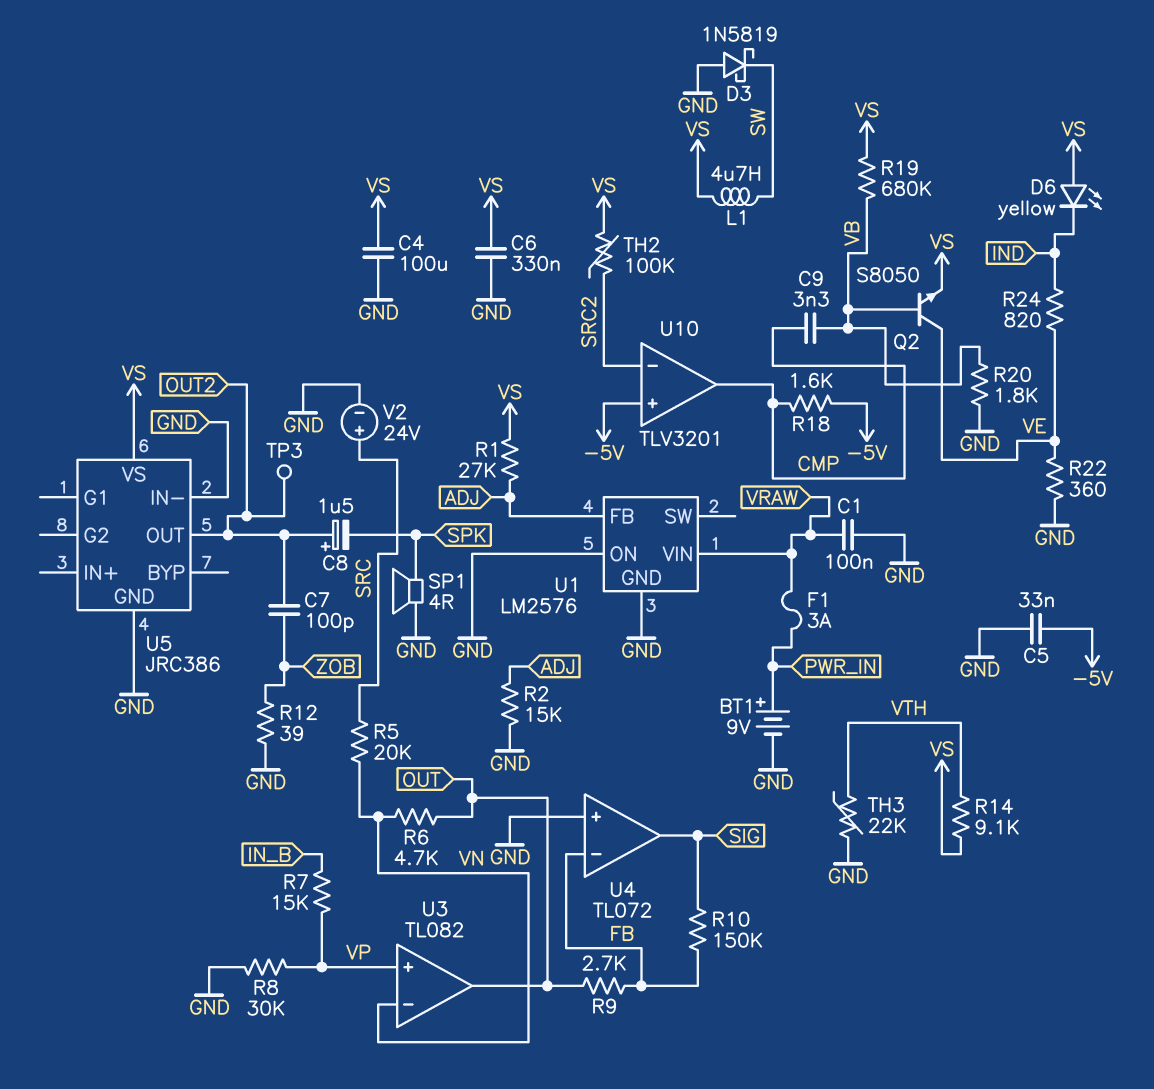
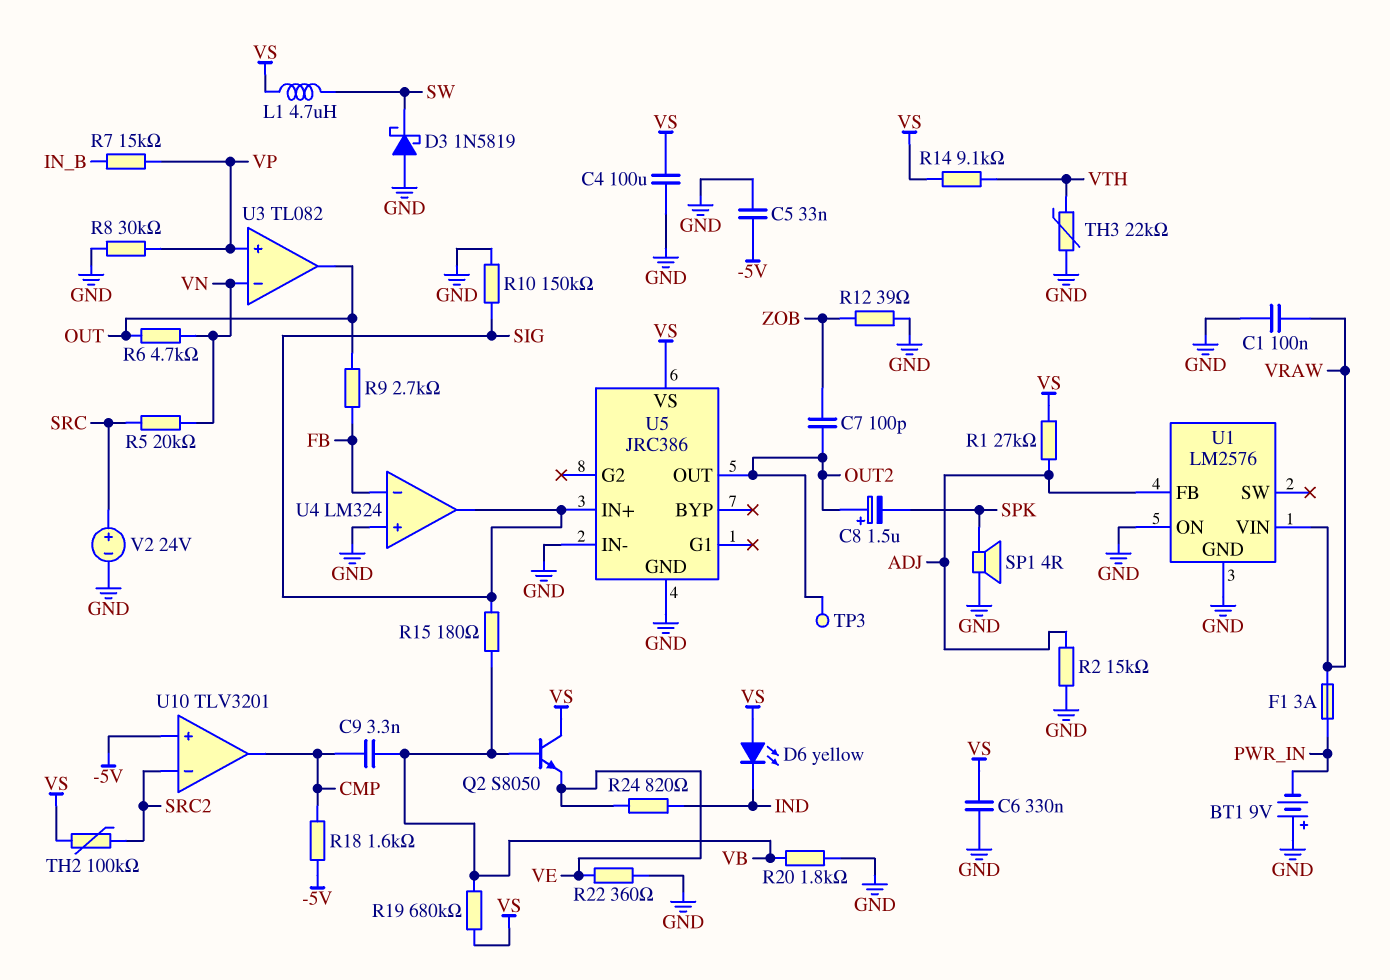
BT1: 9V (plus PWR_IN, minus GND) -> 9V (plus GND, minus PWR_IN)
Q2: NPN S8050 (B VB, C VE, E VS) -> NPN S8050 (B VB, C VS, E VE)
R10: 150k (FB, SIG) -> 150k (GND, SIG)
R15: none -> 180 (SIG, VB)
U4: TL072 -> LM324
U5 pin IN+: none -> SIG

